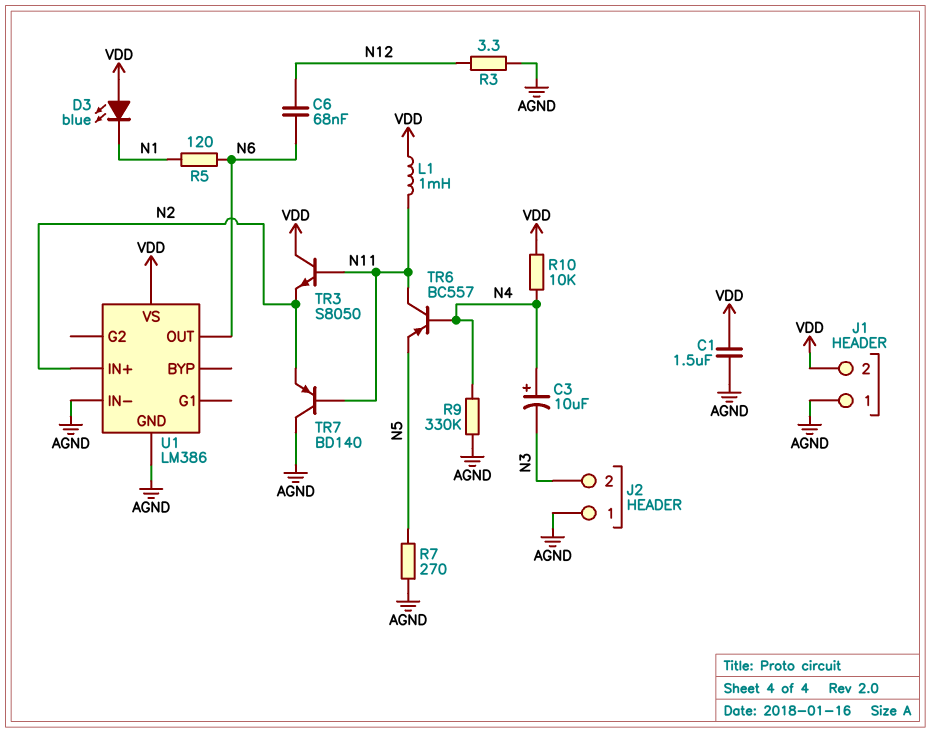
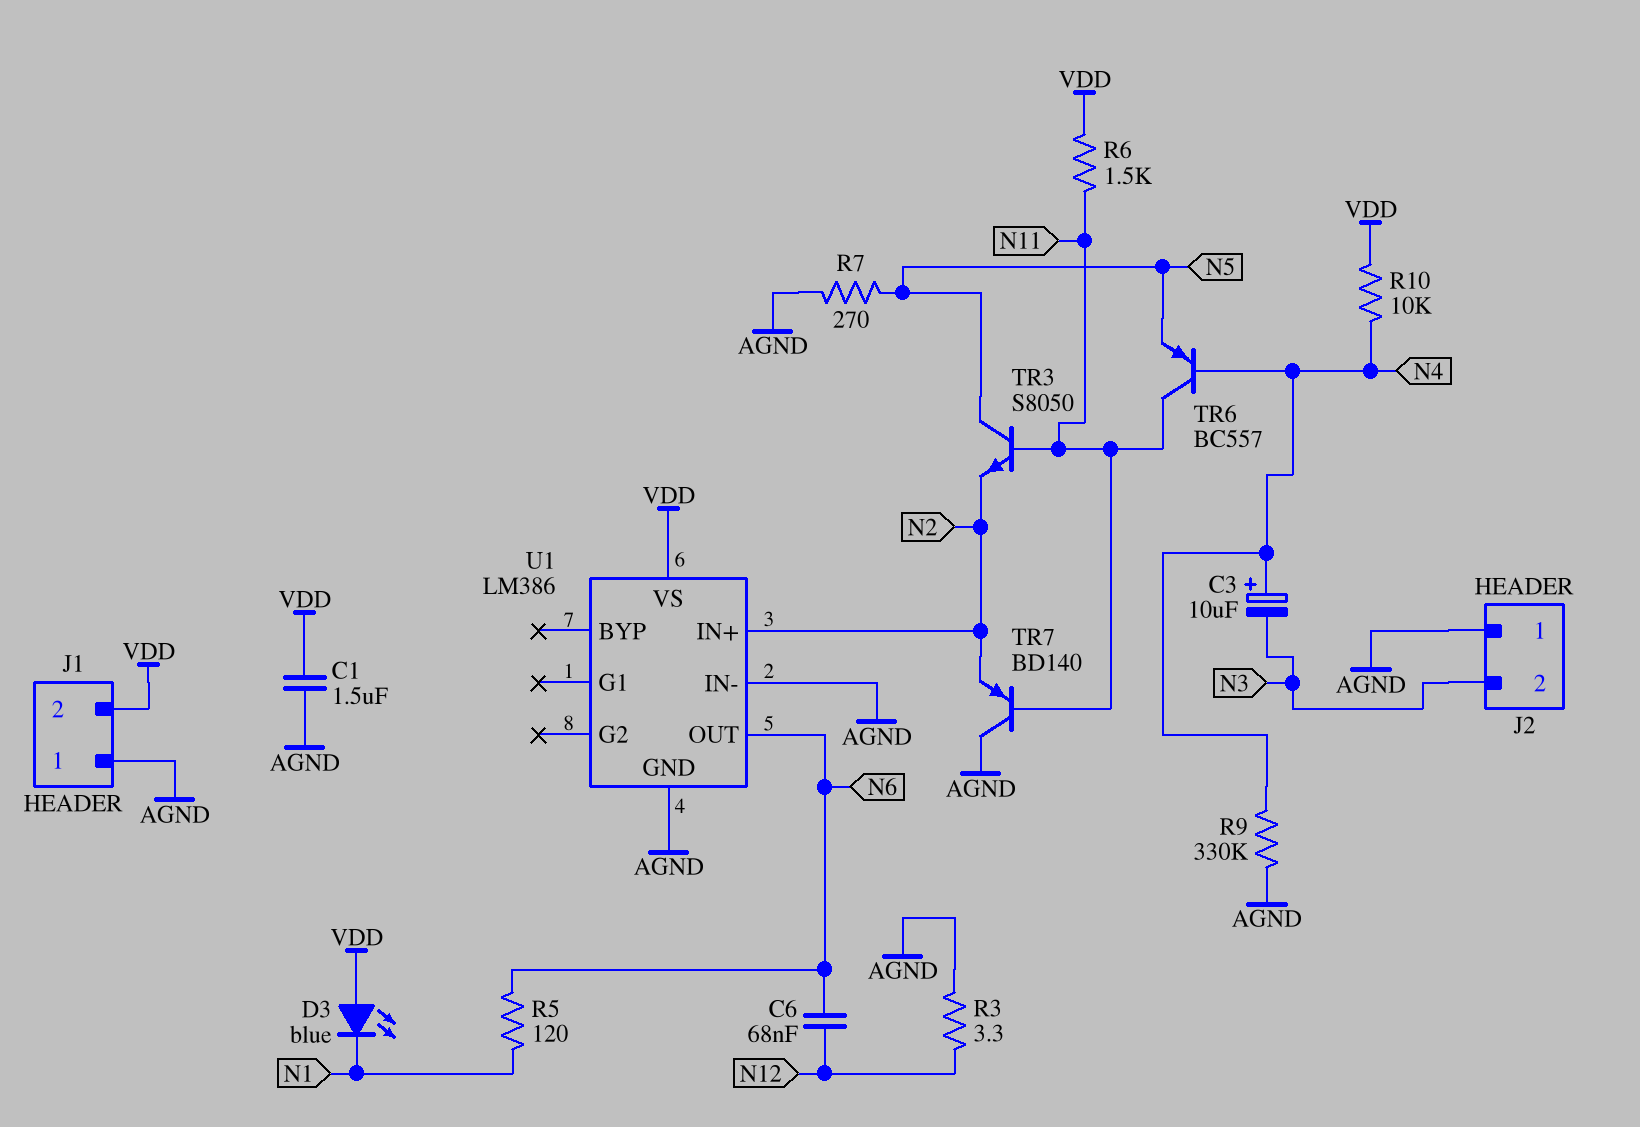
L1: 1mH (N11, VDD) -> none
R6: none -> 1.5k (N11, VDD)
TR3: NPN S8050 (B N11, C VDD, E N2) -> NPN S8050 (B N11, C N5, E N2)

